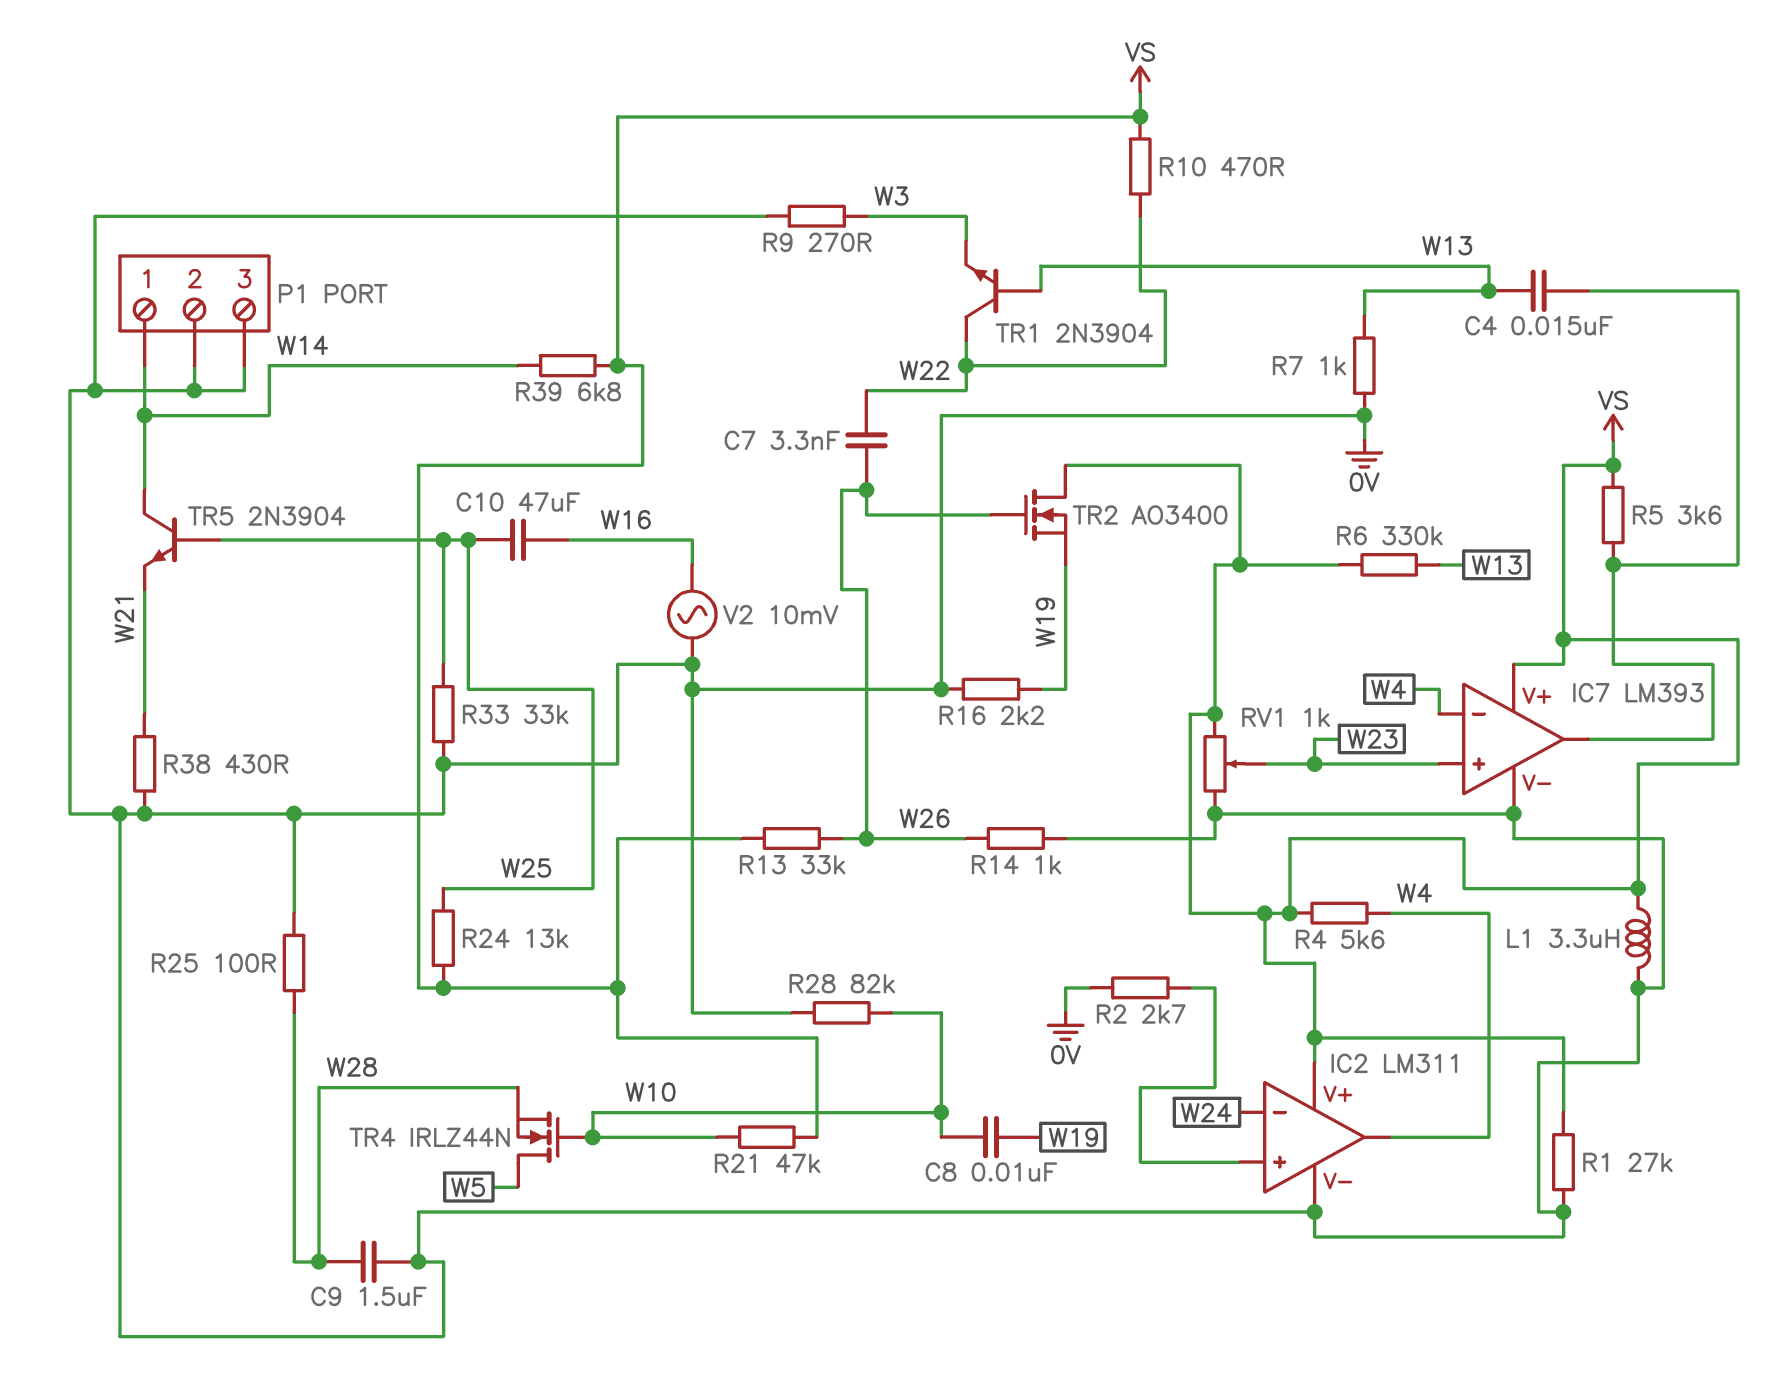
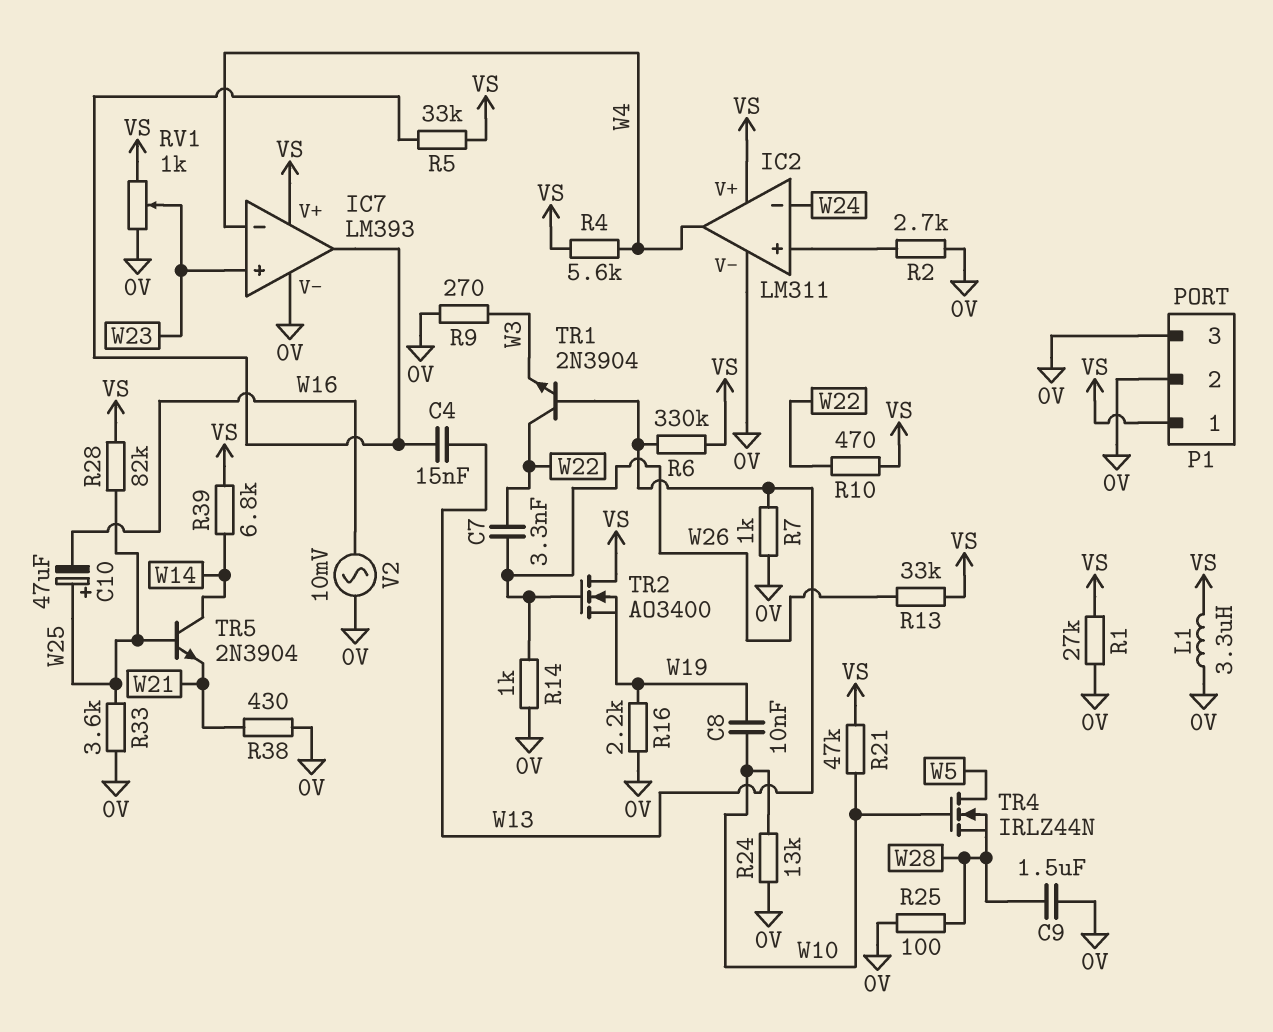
C10: 47uF (W16, W25) -> 47uF (plus W25, minus W16)
P1 pin 1: W14 -> VS
R5: 3.6k (IC7/out, VS) -> 33k (IC7/out, VS)
R24: 13k (VS, W25) -> 13k (0V, W10)
R28: 82k (0V, W10) -> 82k (VS, W25)
R33: 33k (0V, W25) -> 3.6k (0V, W25)

